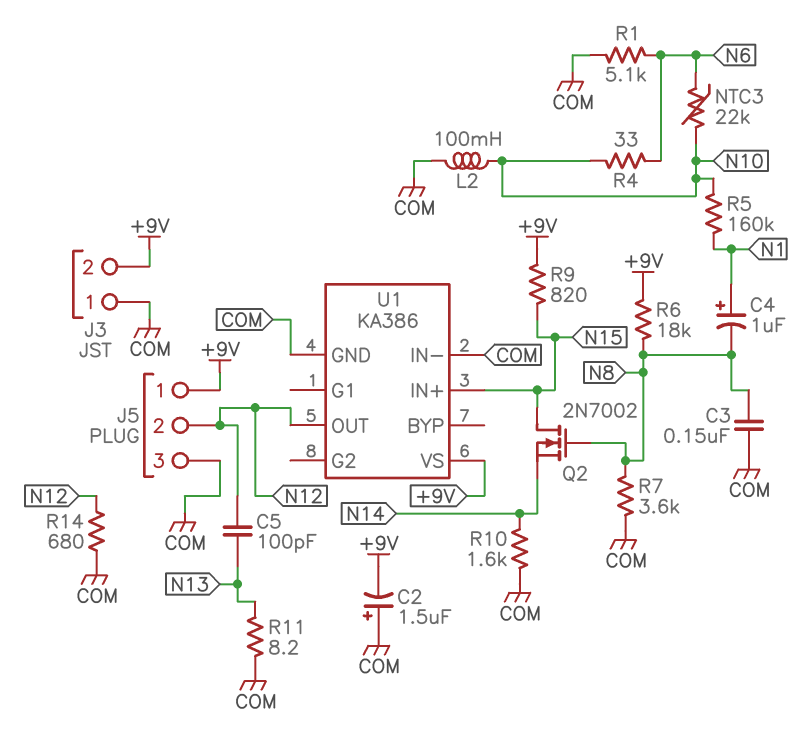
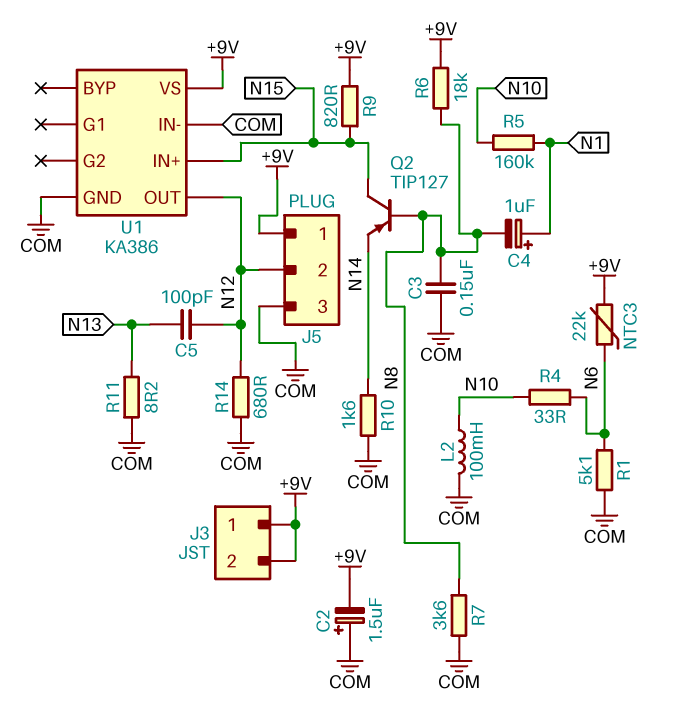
J3 pin 1: COM -> +9V
NTC3: 22k (N6, N10) -> 22k (+9V, N6)
Q2: NMOS 2N7002 (G N8, D N15, S N14) -> PNP TIP127 (B N8, C N15, E N14)

